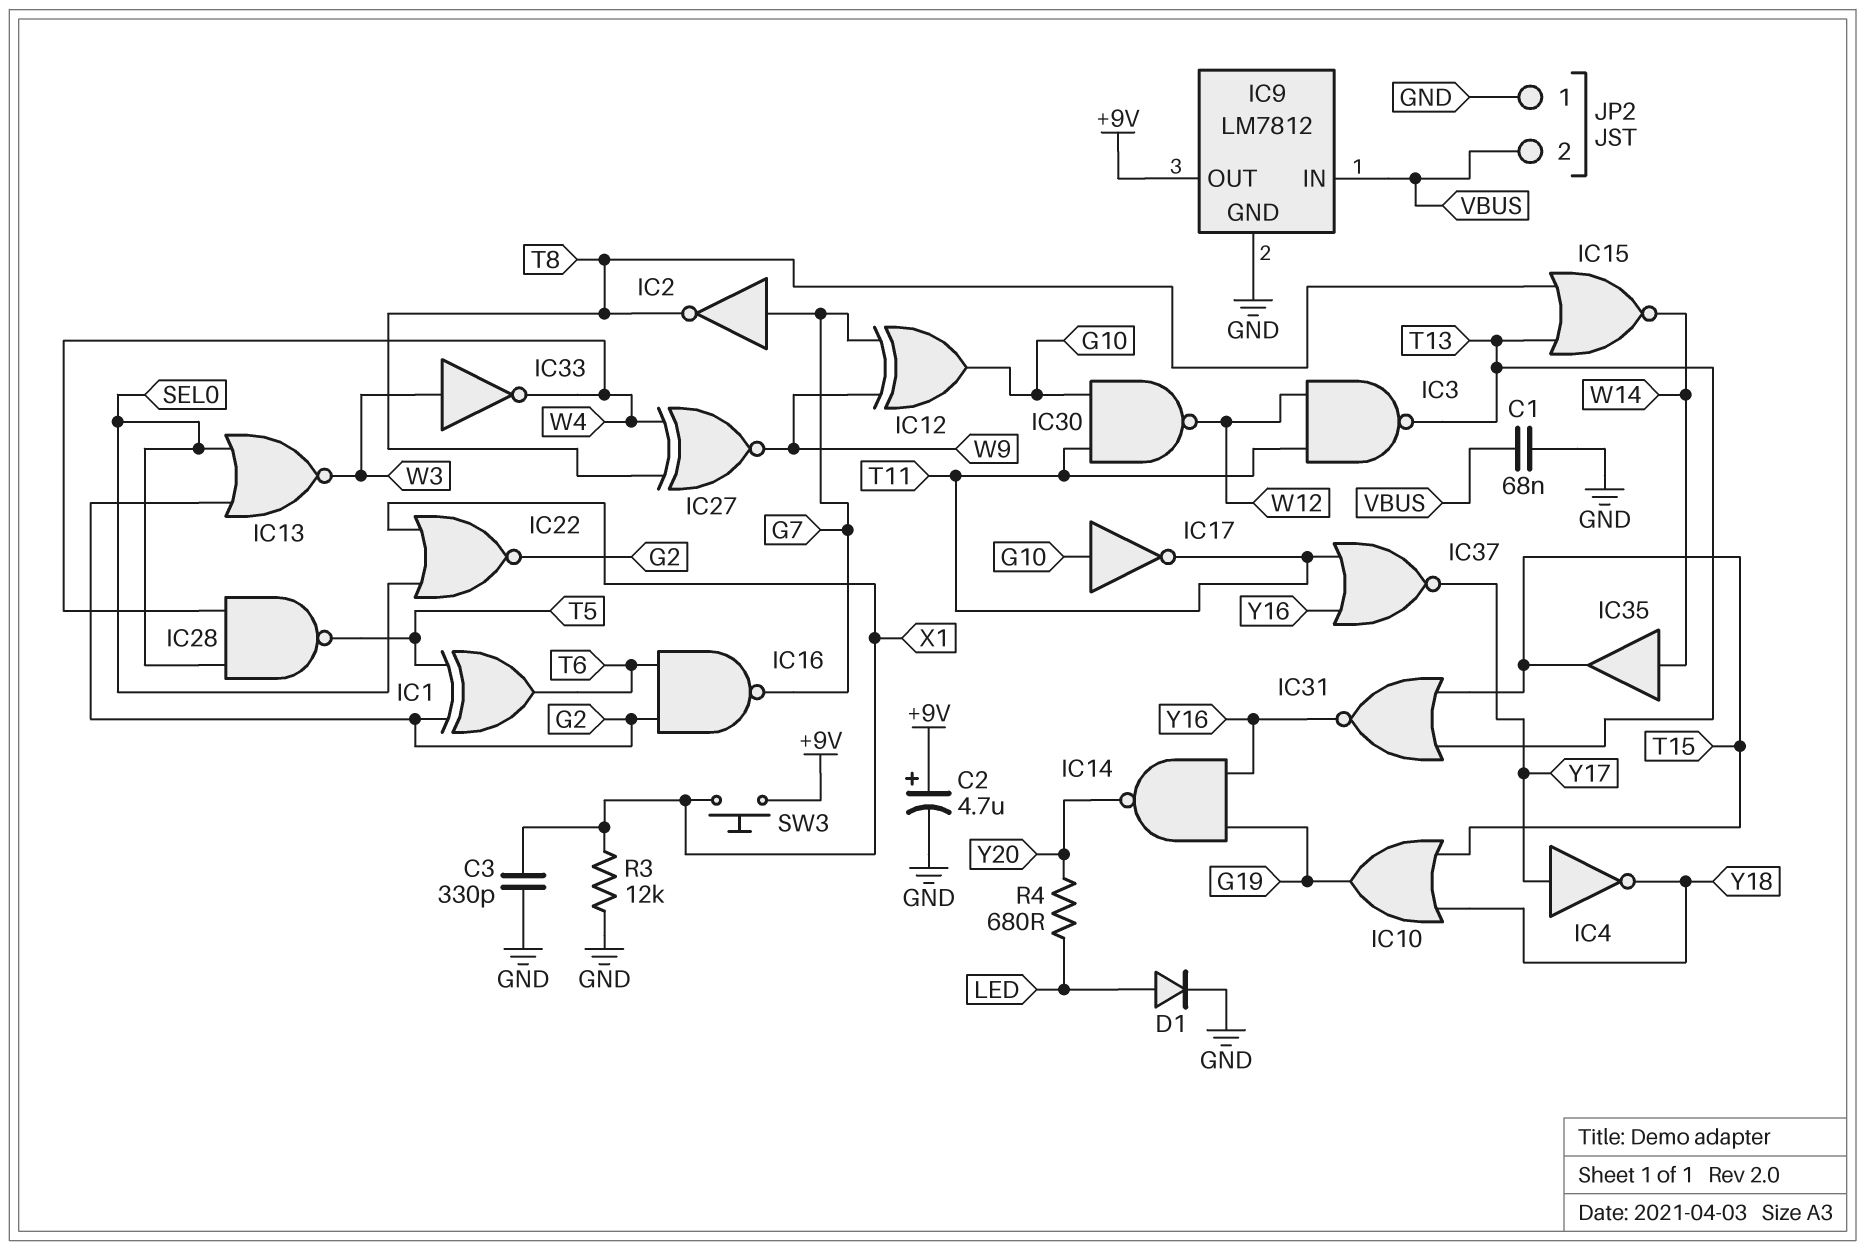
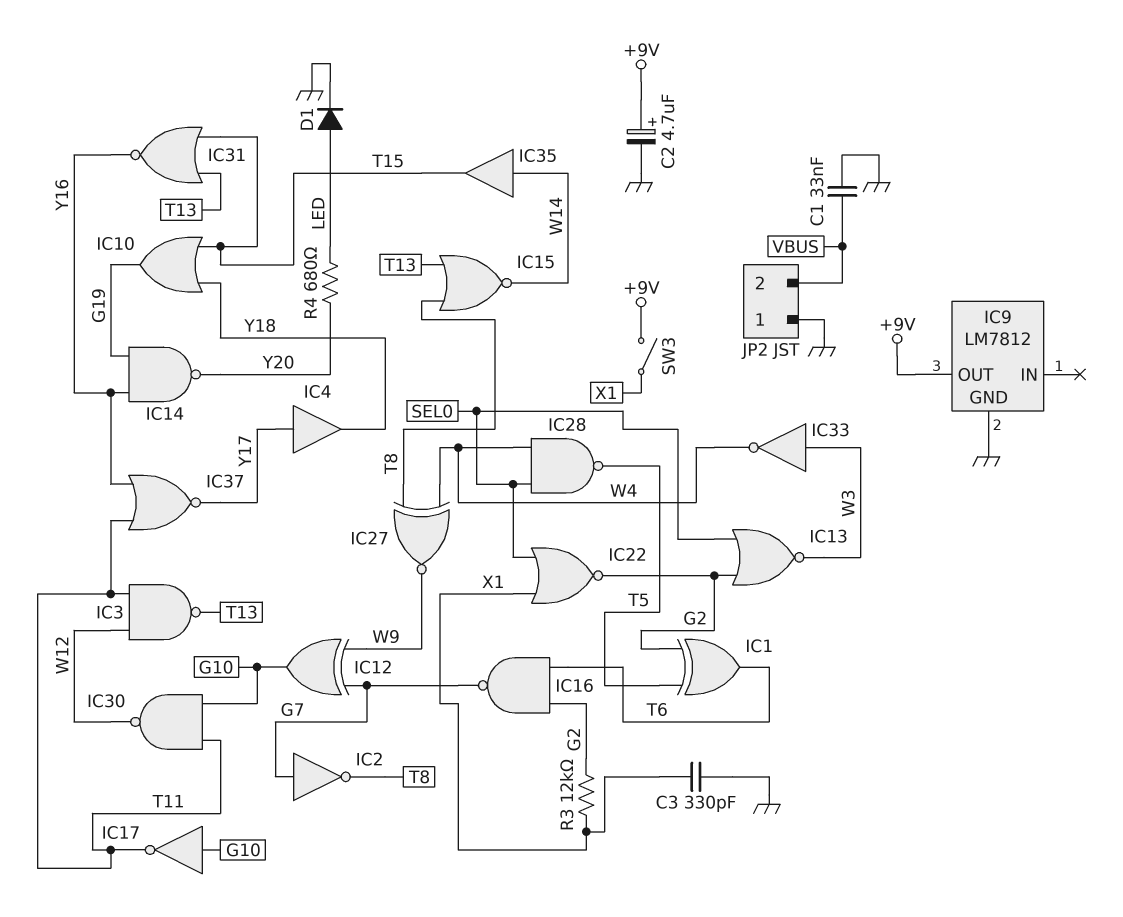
C1: 68nF (GND, VBUS) -> 33nF (GND, VBUS)
IC4: NOT (in Y17, out Y18) -> buffer (in Y17, out Y18)
IC9 pin IN: VBUS -> none
R3: 12k (GND, X1) -> 12k (G2, X1)
SW3: button (+9V, X1) -> switch (+9V, X1)

